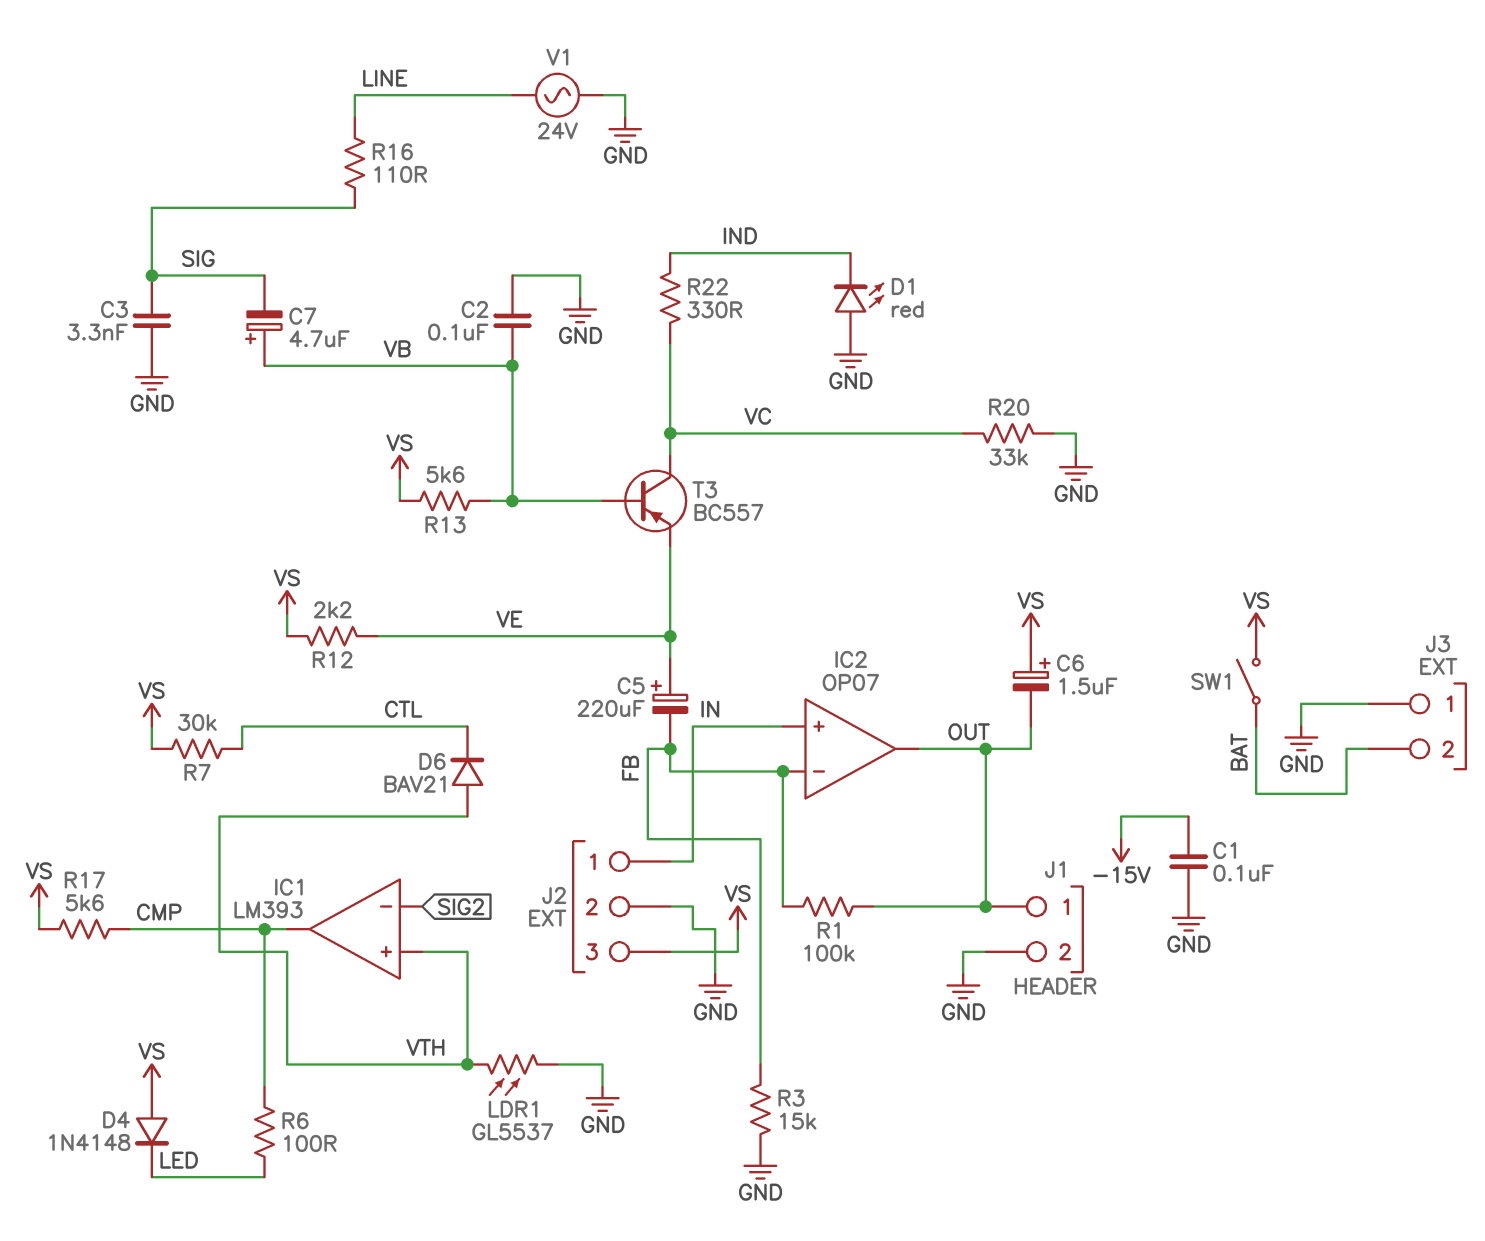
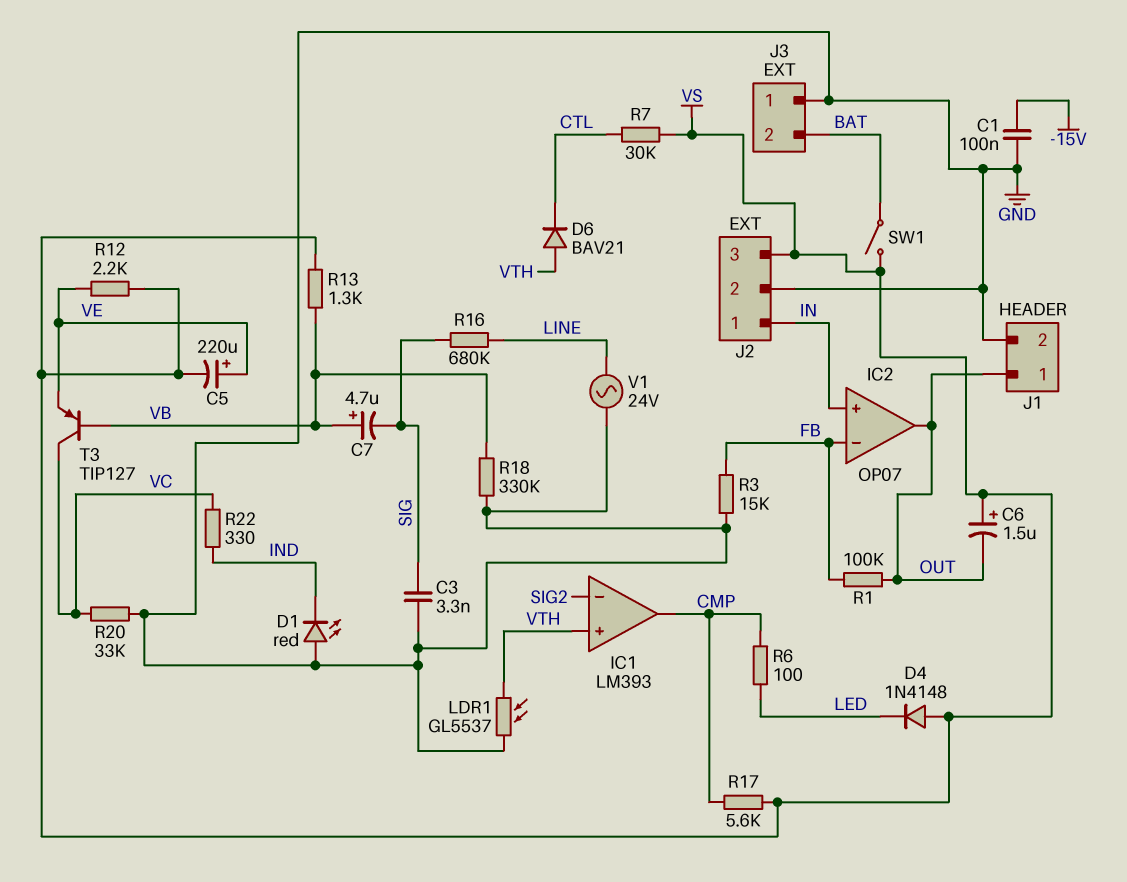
C2: 100nF (GND, VB) -> none
C5: 220uF (plus VE, minus FB) -> 220uF (plus VE, minus VS)
R13: 5.6k (VB, VS) -> 1.3k (VB, VS)
R16: 110 (LINE, SIG) -> 680k (LINE, SIG)
R18: none -> 330k (GND, VB)
T3: PNP BC557 (B VB, C VC, E VE) -> PNP TIP127 (B VB, C VC, E VE)

